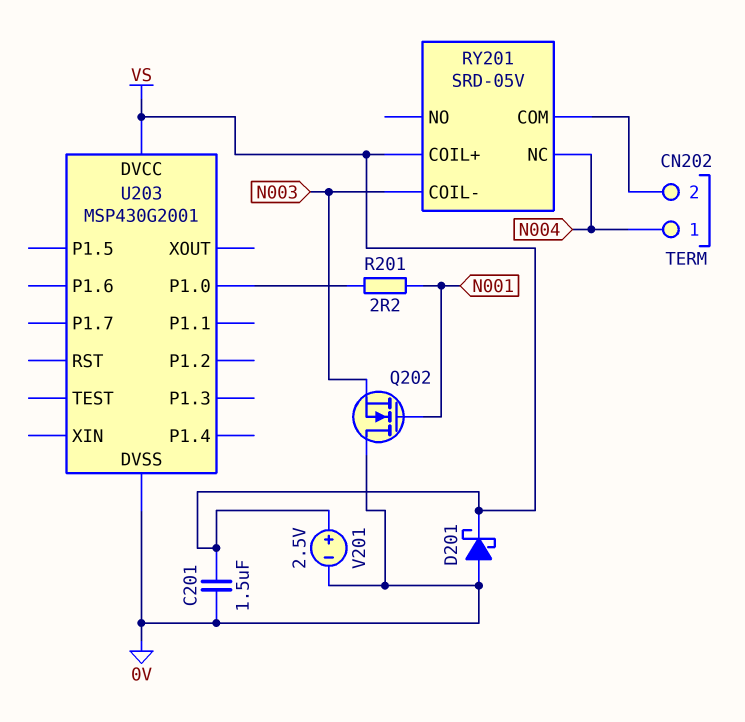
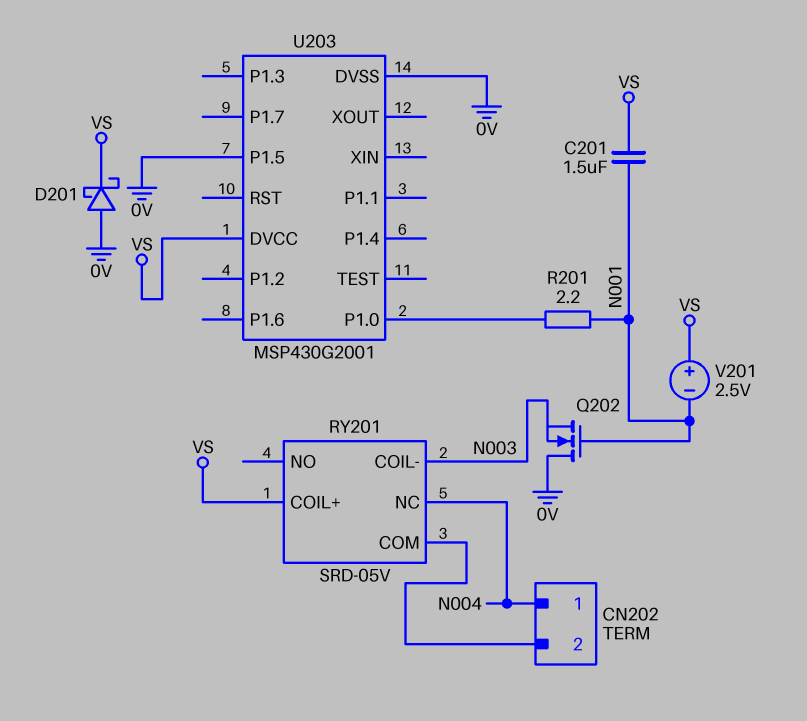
C201: 1.5uF (0V, VS) -> 1.5uF (N001, VS)
U203 pin P1.5: none -> 0V
V201: 2.5V (plus VS, minus 0V) -> 2.5V (plus VS, minus N001)

